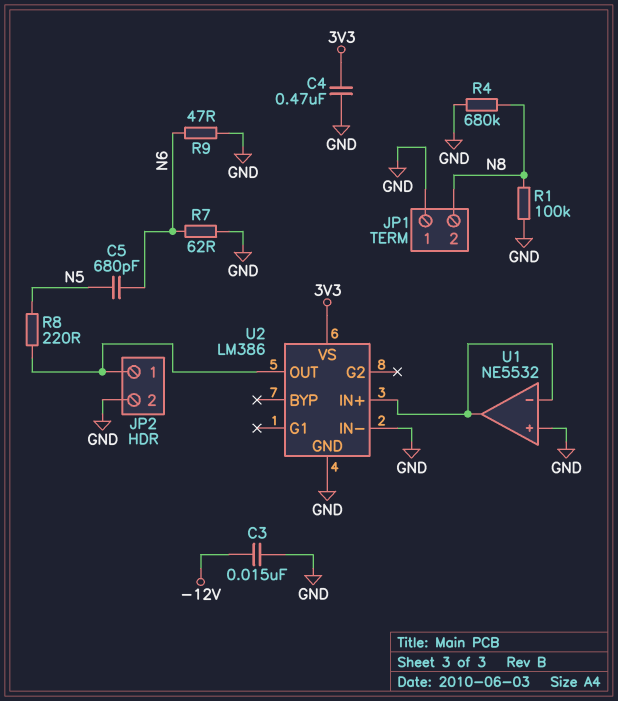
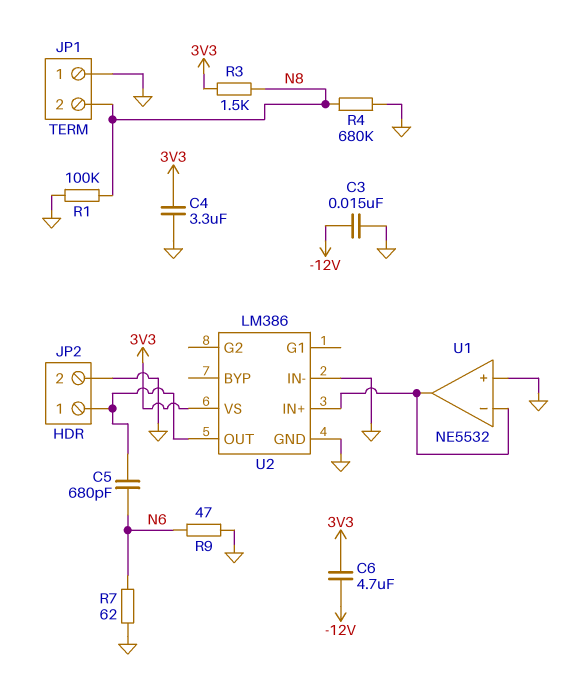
C4: 470nF (3V3, GND) -> 3.3uF (3V3, GND)
C5: 680pF (N5, N6) -> 680pF (JP2/1, N6)
C6: none -> 4.7uF (-12V, 3V3)
R3: none -> 1.5k (3V3, N8)
R8: 220 (JP2/1, N5) -> none

